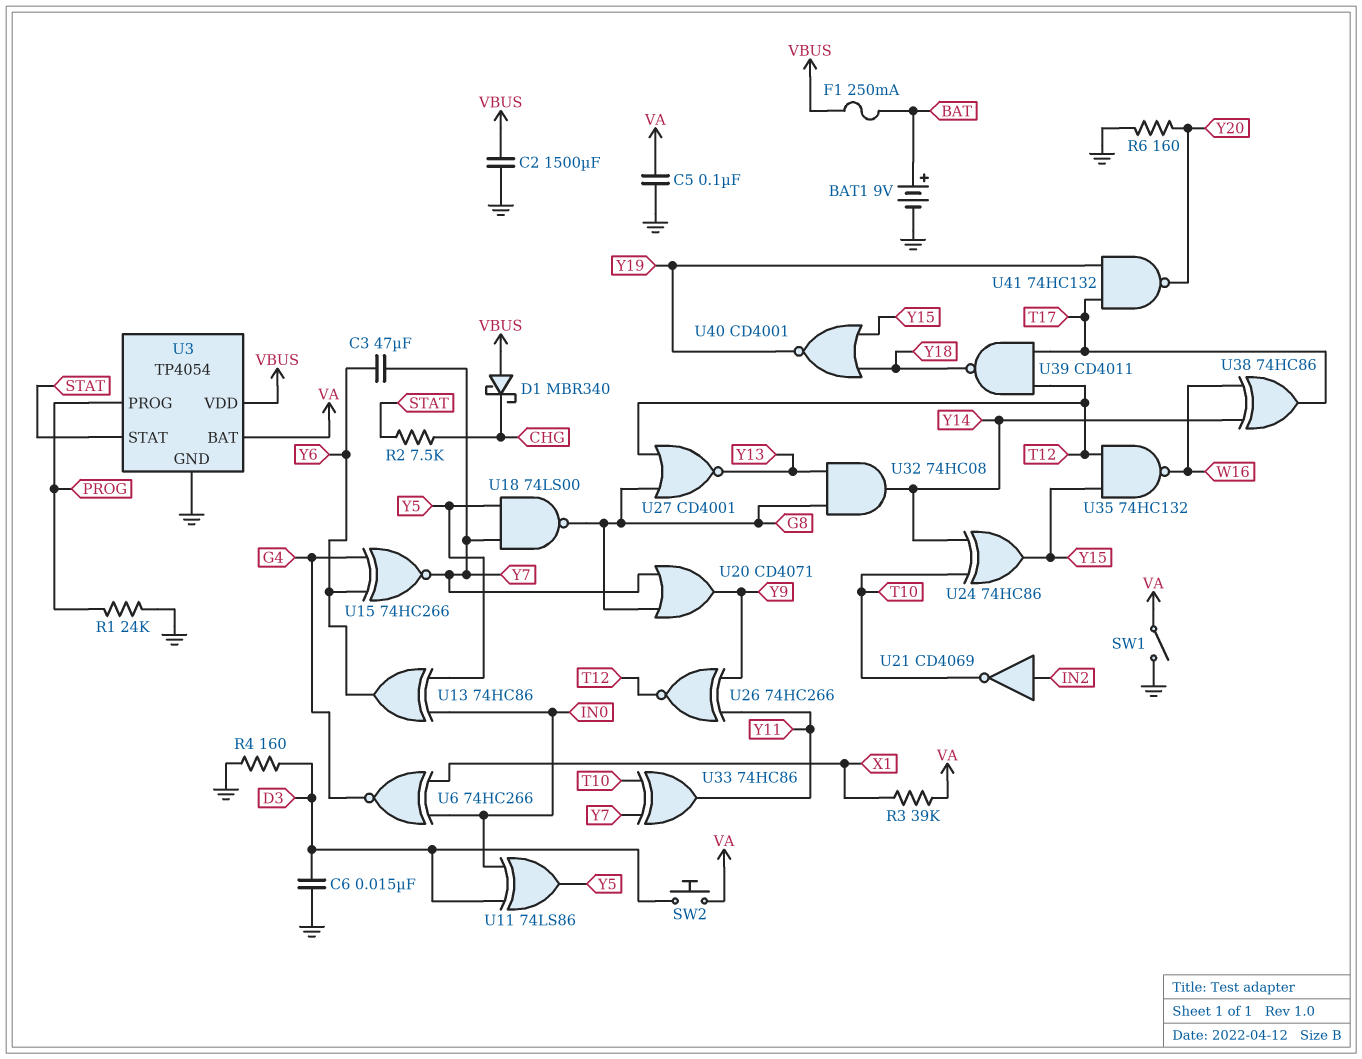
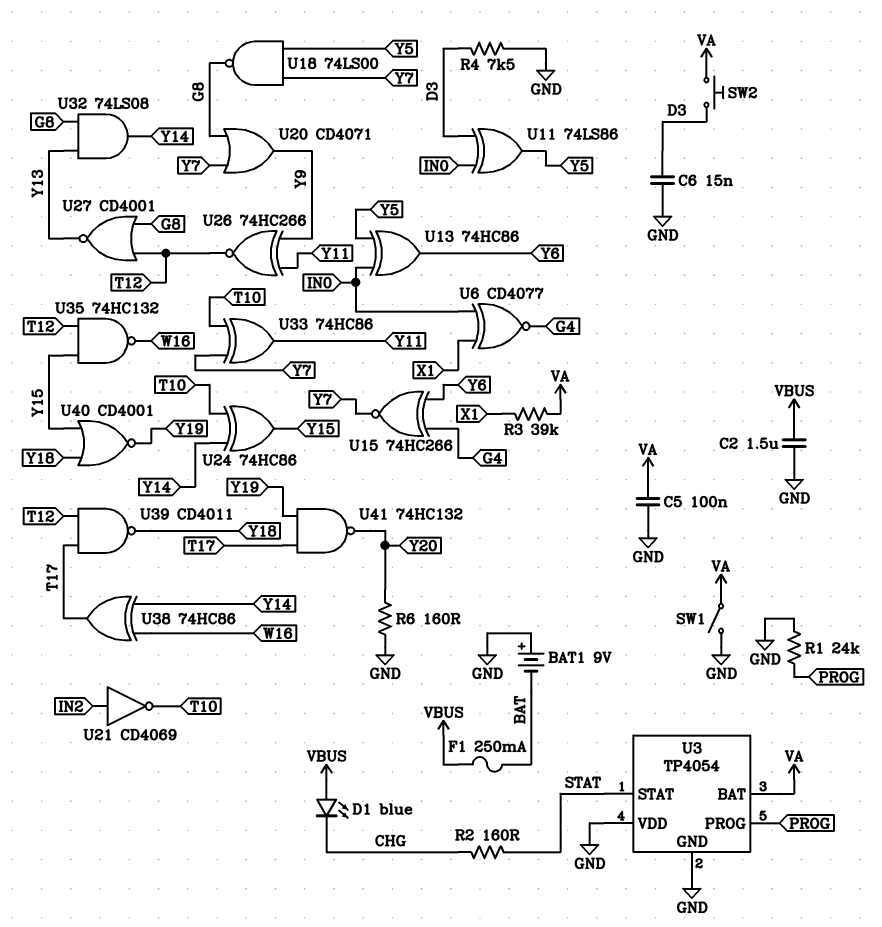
BAT1: 9V (plus BAT, minus GND) -> 9V (plus GND, minus BAT)
C2: 1500uF (GND, VBUS) -> 1.5uF (GND, VBUS)
C3: 47uF (Y6, Y7) -> none
D1: schottky MBR340 (A VBUS, K CHG) -> LED blue (A VBUS, K CHG)
R2: 7.5k (CHG, STAT) -> 160 (CHG, STAT)
R4: 160 (D3, GND) -> 7.5k (D3, GND)
U3 pin VDD: VBUS -> GND
U6: XNOR 74HC266 (in IN0, in X1, out G4) -> XNOR CD4077 (in IN0, in X1, out G4)
U32: AND 74HC08 (in G8, in Y13, out Y14) -> AND 74LS08 (in G8, in Y13, out Y14)

